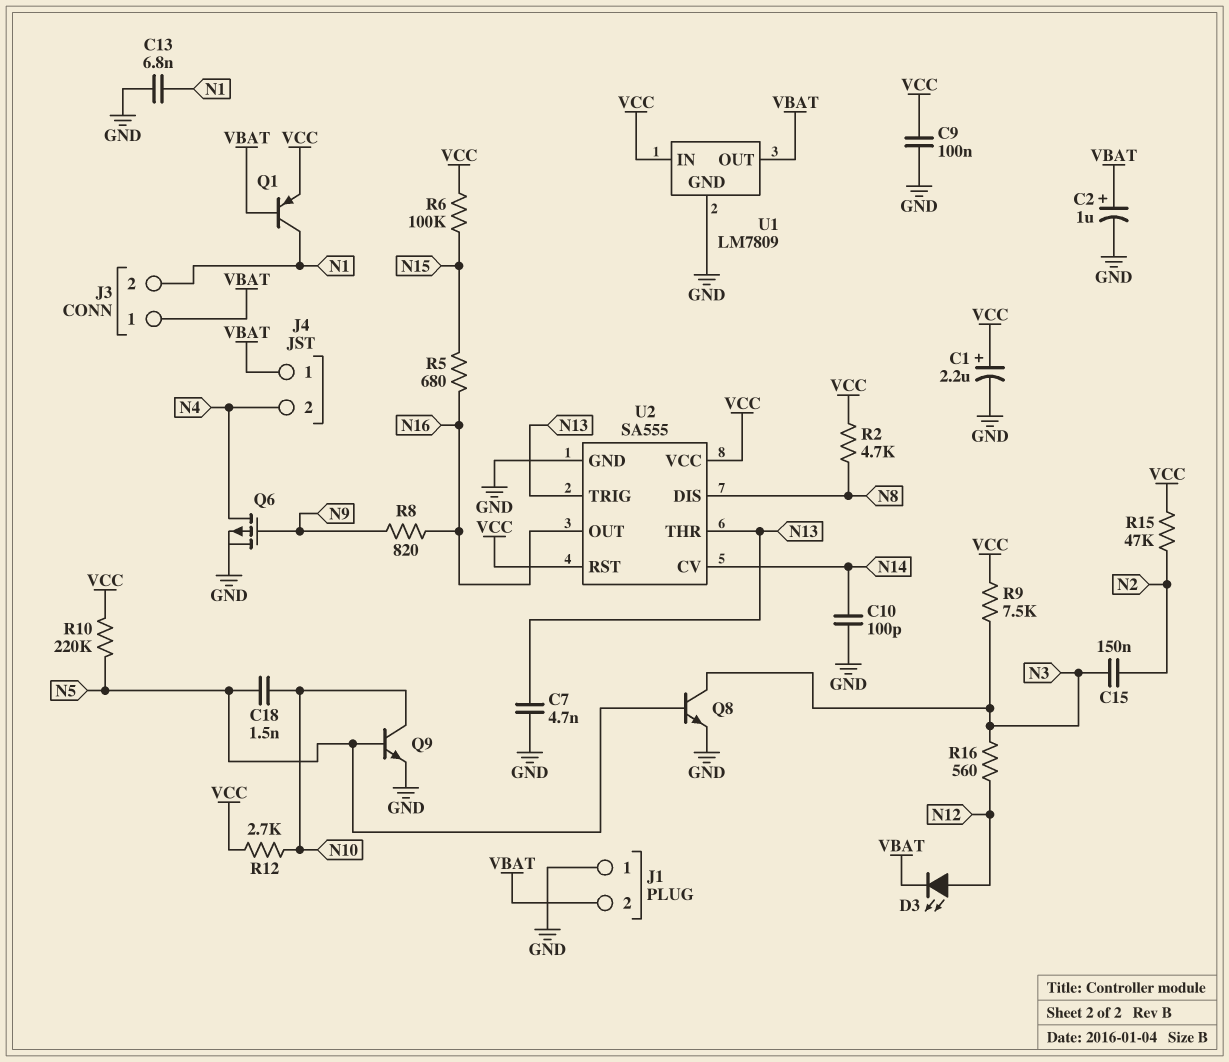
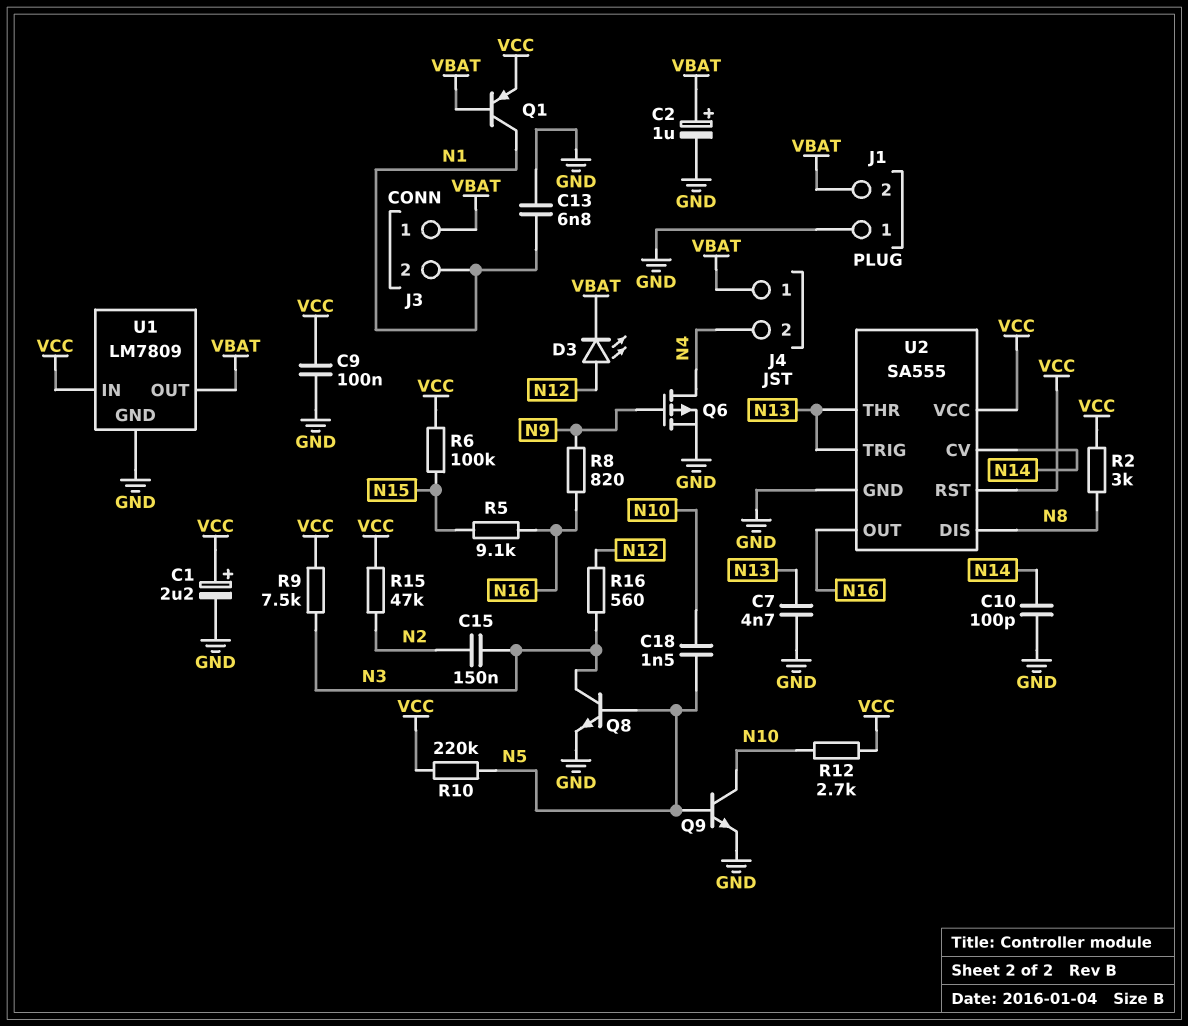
R2: 4.7k (N8, VCC) -> 3k (N8, VCC)
R5: 680 (N15, N16) -> 9.1k (N15, N16)

